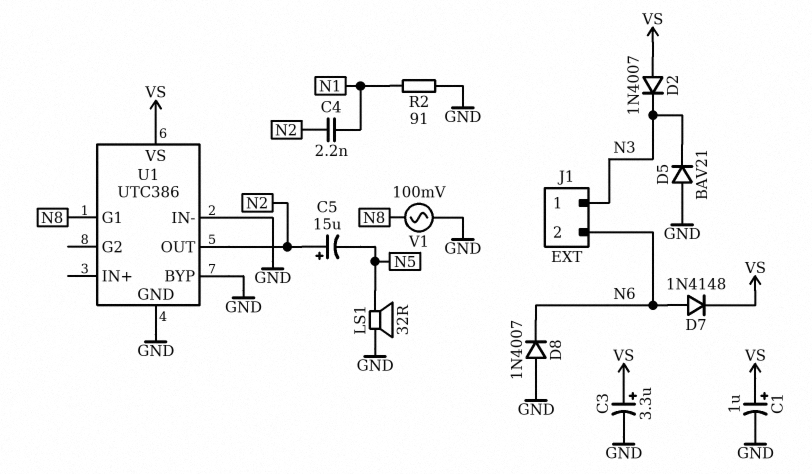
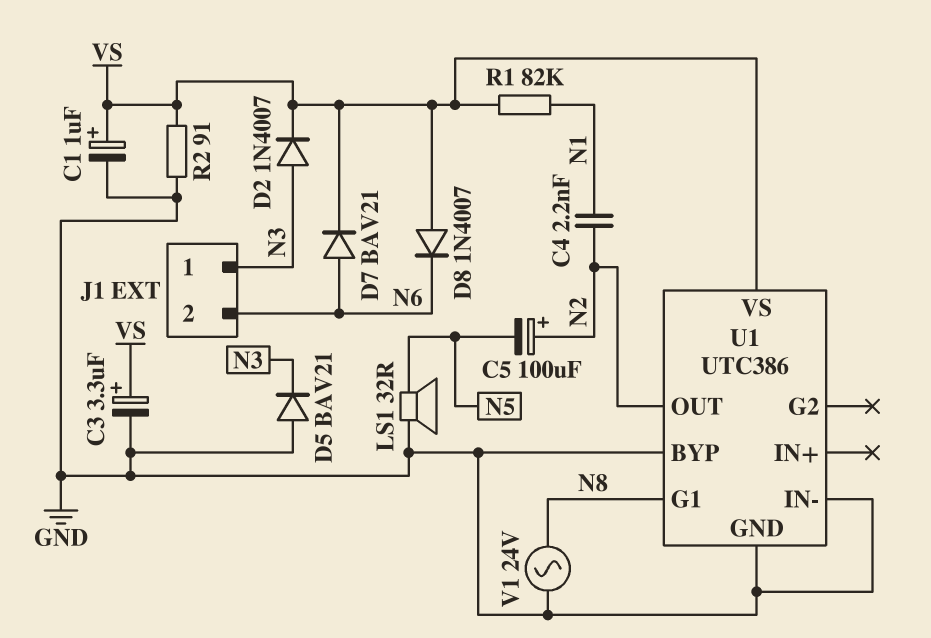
C5: 15uF (plus N2, minus N5) -> 100uF (plus N2, minus N5)
D2: diode 1N4007 (A VS, K N3) -> diode 1N4007 (A N3, K VS)
D7: diode 1N4148 (A N6, K VS) -> diode BAV21 (A N6, K VS)
D8: diode 1N4007 (A GND, K N6) -> diode 1N4007 (A VS, K N6)
R1: none -> 82k (N1, VS)
R2: 91 (GND, N1) -> 91 (GND, VS)
V1: AC 100mV (GND, N8) -> AC 24V (GND, N8)

